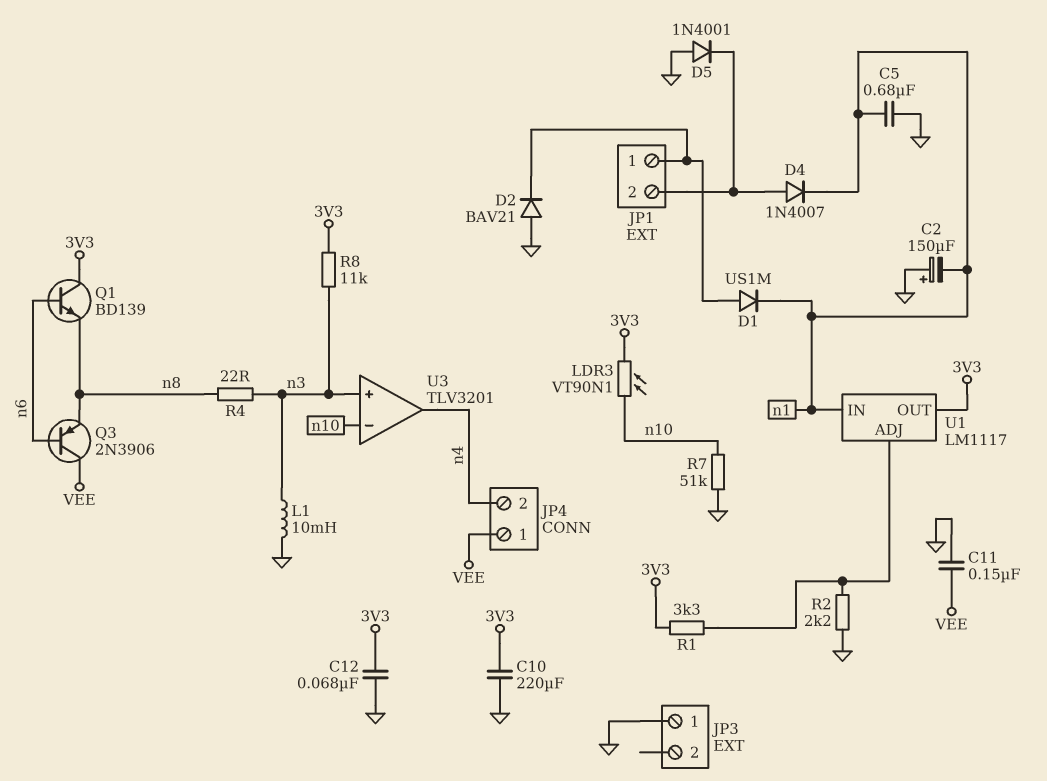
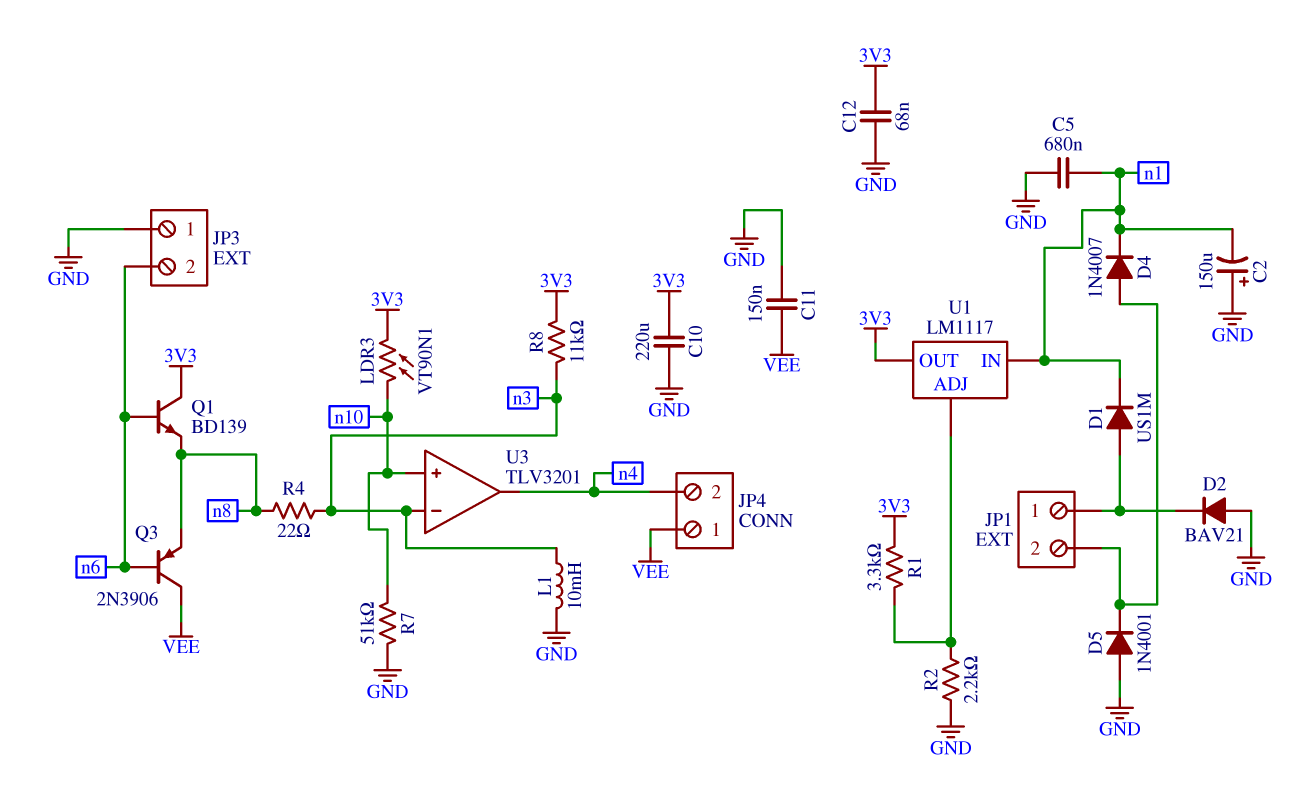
JP3 pin 2: none -> n6
U3 pin in+: n3 -> n10
U3 pin in-: n10 -> n3

